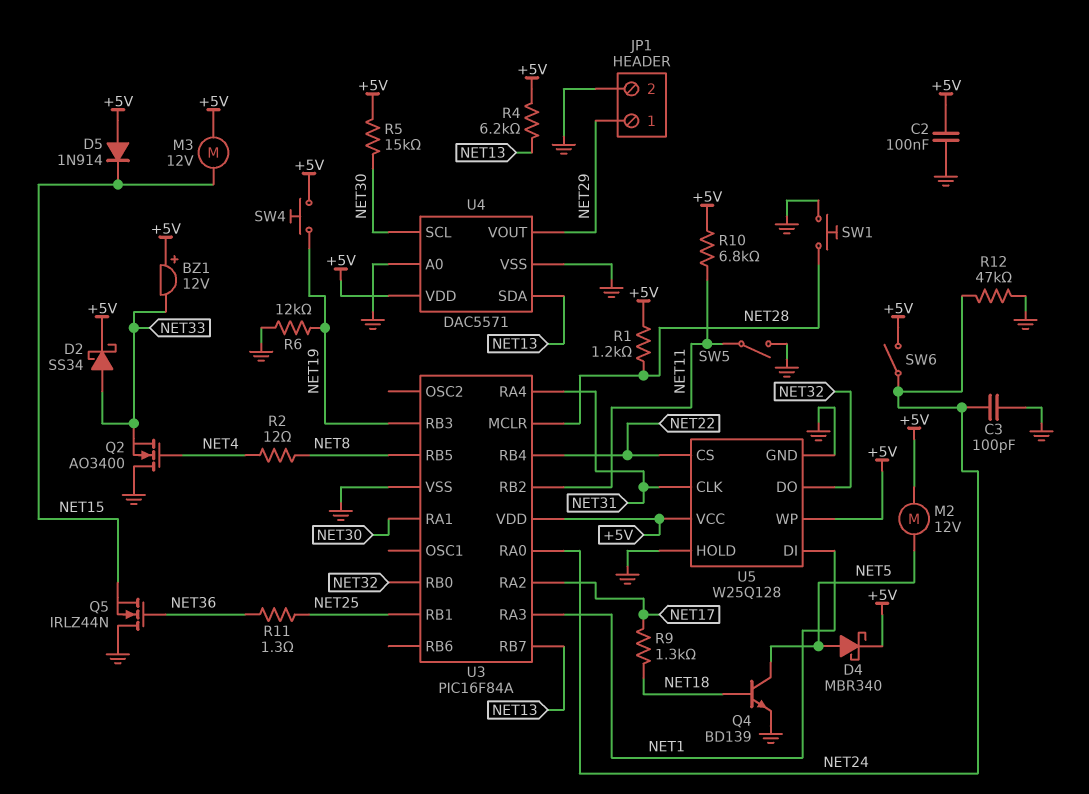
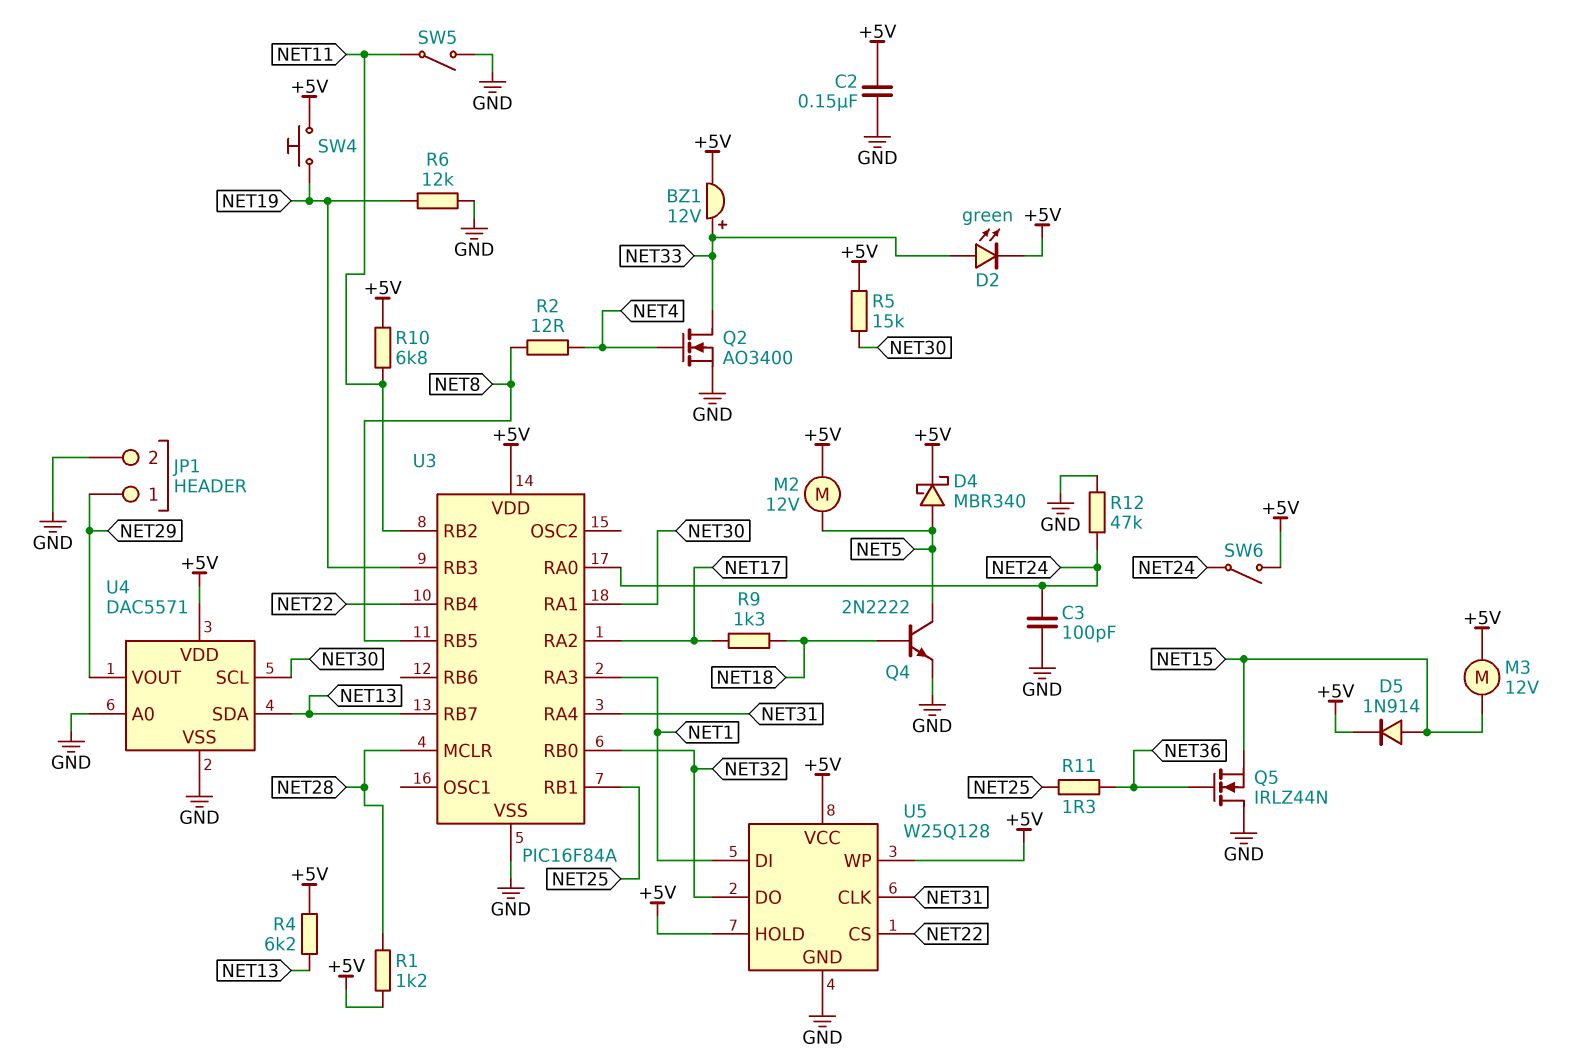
BZ1: buzzer 12V (plus +5V, minus NET33) -> buzzer 12V (plus NET33, minus +5V)
C2: 100nF (+5V, GND) -> 150nF (+5V, GND)
D2: schottky SS34 (A NET33, K +5V) -> LED green (A NET33, K +5V)
D5: diode 1N914 (A +5V, K NET15) -> diode 1N914 (A NET15, K +5V)
Q2: NMOS AO3400 (G NET4, D GND, S NET33) -> NMOS AO3400 (G NET4, D NET33, S GND)
Q4: NPN BD139 (B NET18, C NET5, E GND) -> NPN 2N2222 (B NET18, C NET5, E GND)
SW1: button (GND, NET28) -> none
U5 pin HOLD: GND -> +5V

